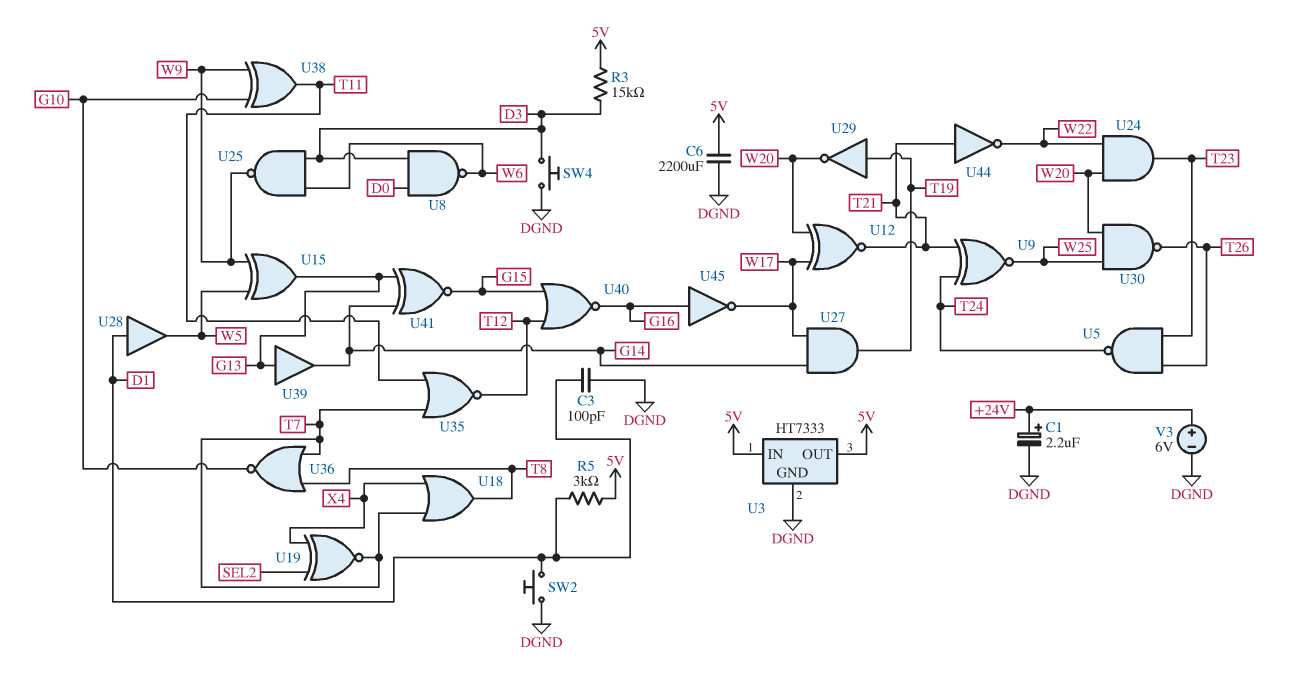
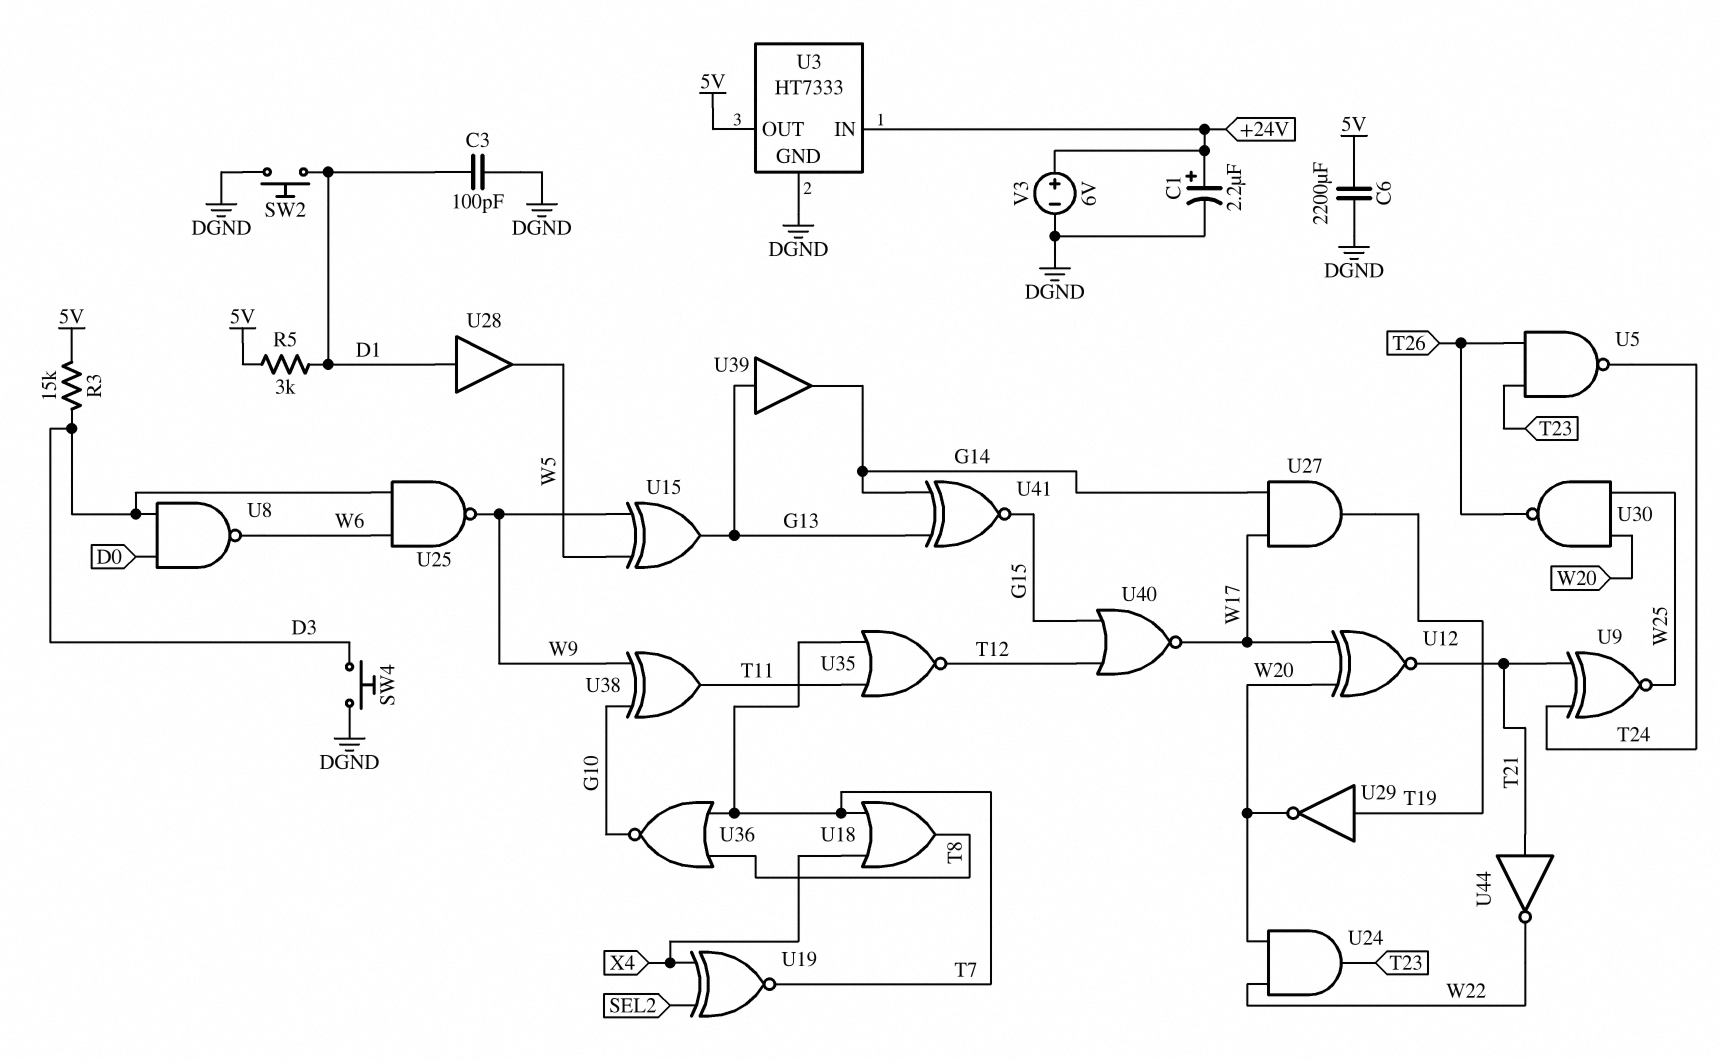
U3 pin IN: 5V -> +24V
U40: NOR (in G15, in T12, out G16) -> NOR (in G15, in T12, out W17)
U45: NOT (in G16, out W17) -> none

